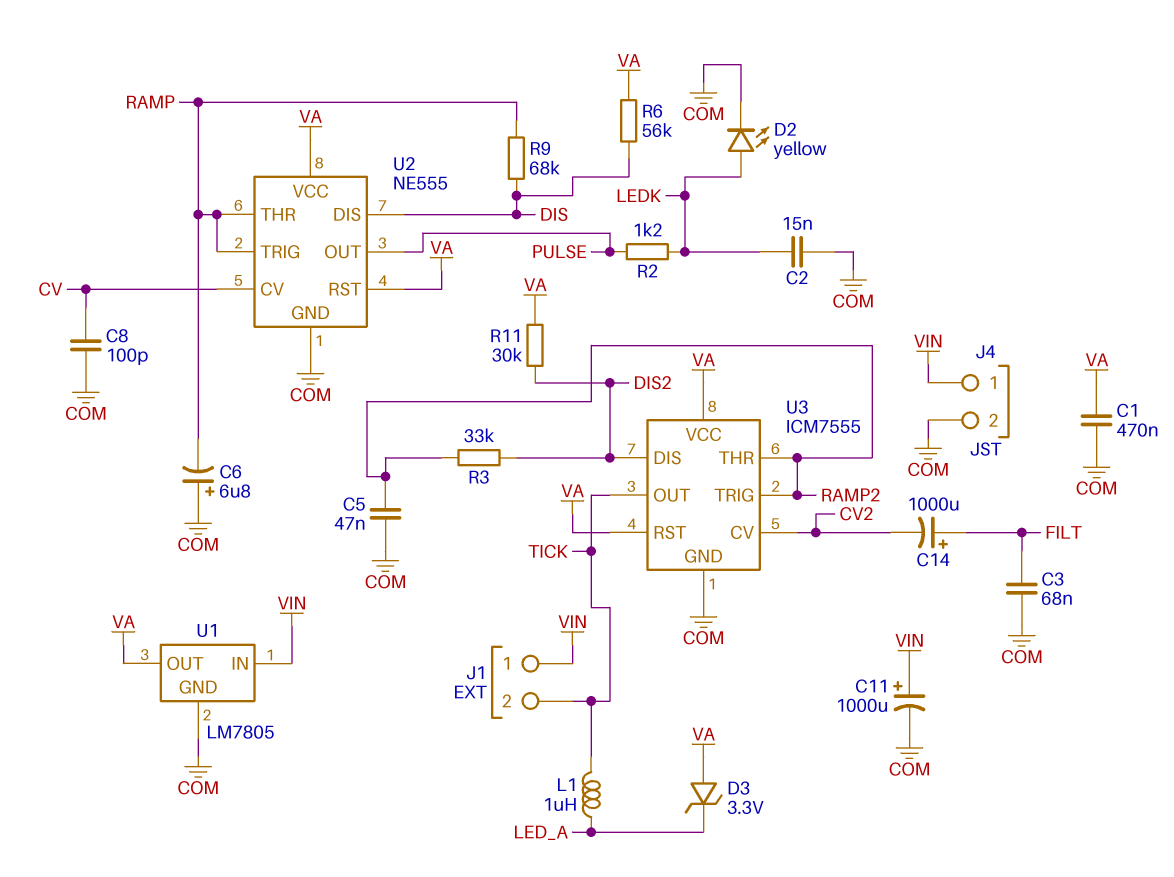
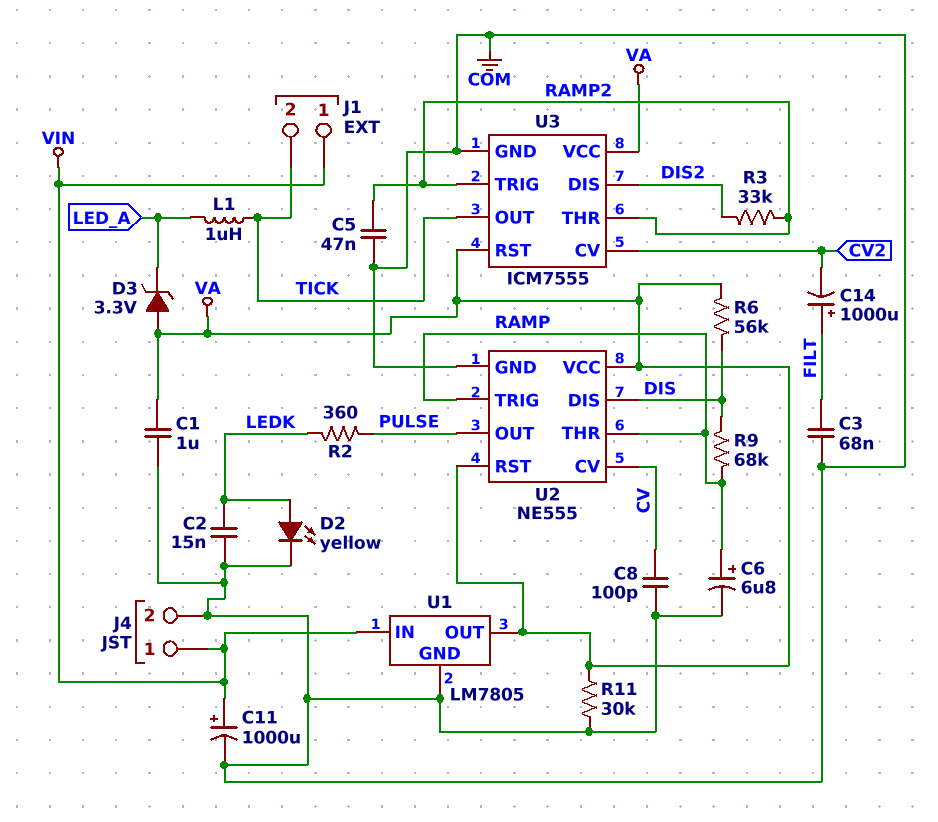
C1: 470nF (COM, VA) -> 1uF (COM, VA)
C6: 6.8uF (plus COM, minus RAMP) -> 6.8uF (plus RAMP, minus COM)
R2: 1.2k (LEDK, PULSE) -> 360 (LEDK, PULSE)
R11: 30k (DIS2, VA) -> 30k (COM, VA)

